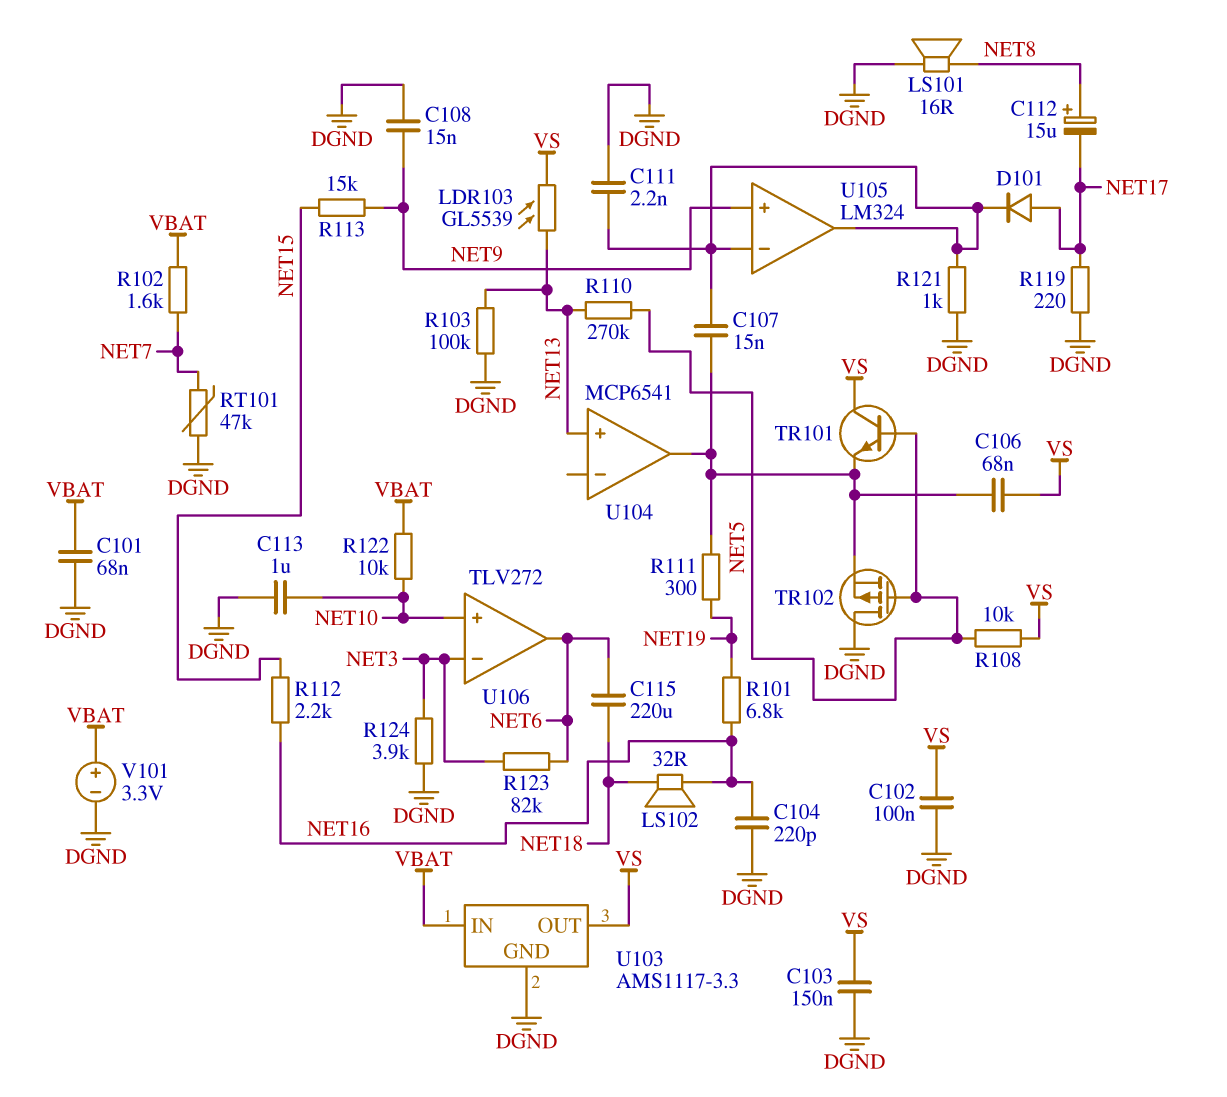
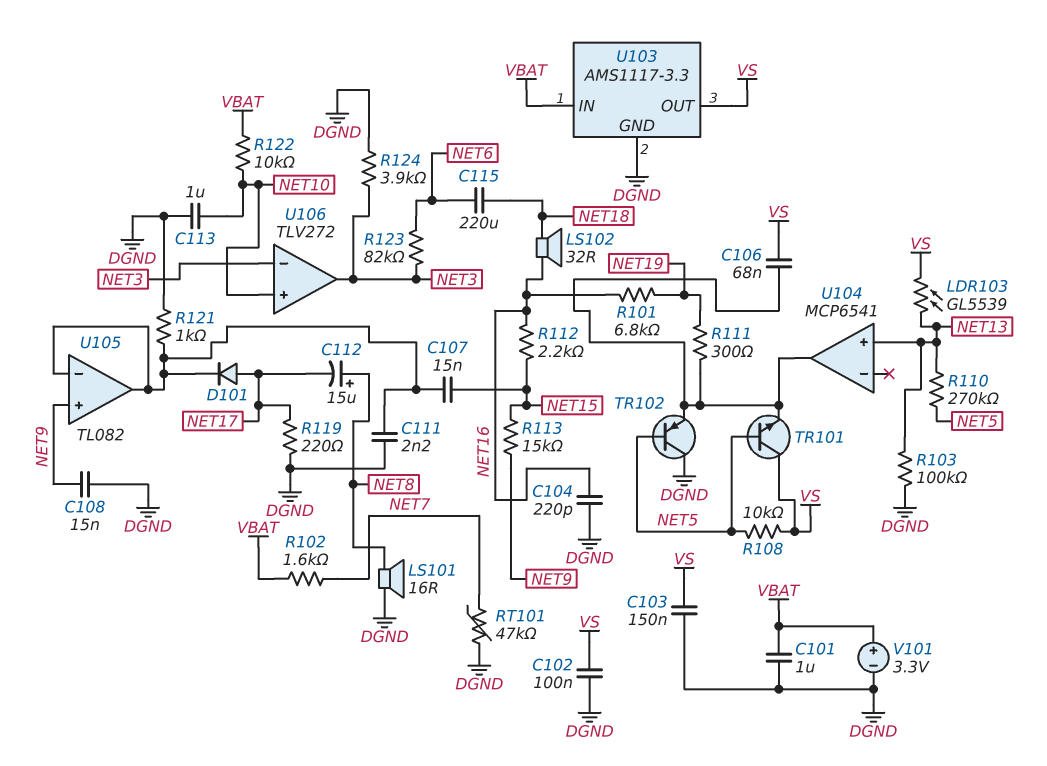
C101: 68nF (DGND, VBAT) -> 1uF (DGND, VBAT)
C107: 15nF (U104/out, U105/in-) -> 15nF (NET15, U105/in-)
TR102: PMOS (G NET5, D DGND, S U104/out) -> PNP (B NET5, C DGND, E U104/out)
U105: LM324 -> TL082
U106 pin out: NET6 -> NET3

